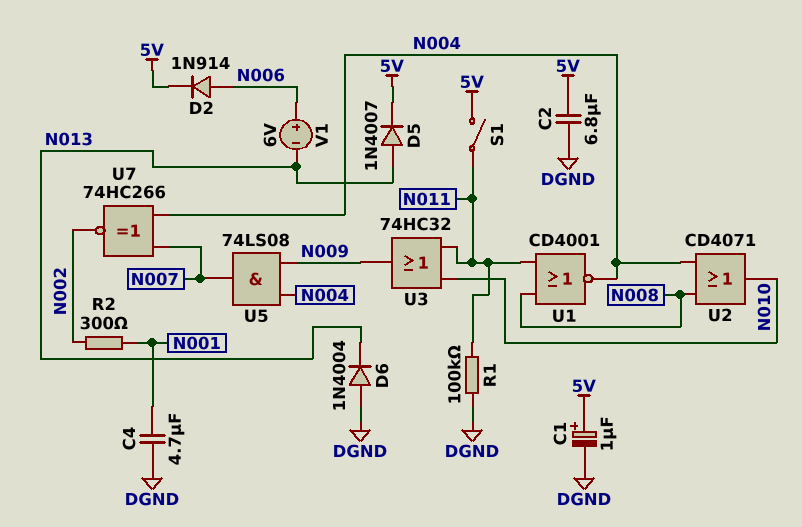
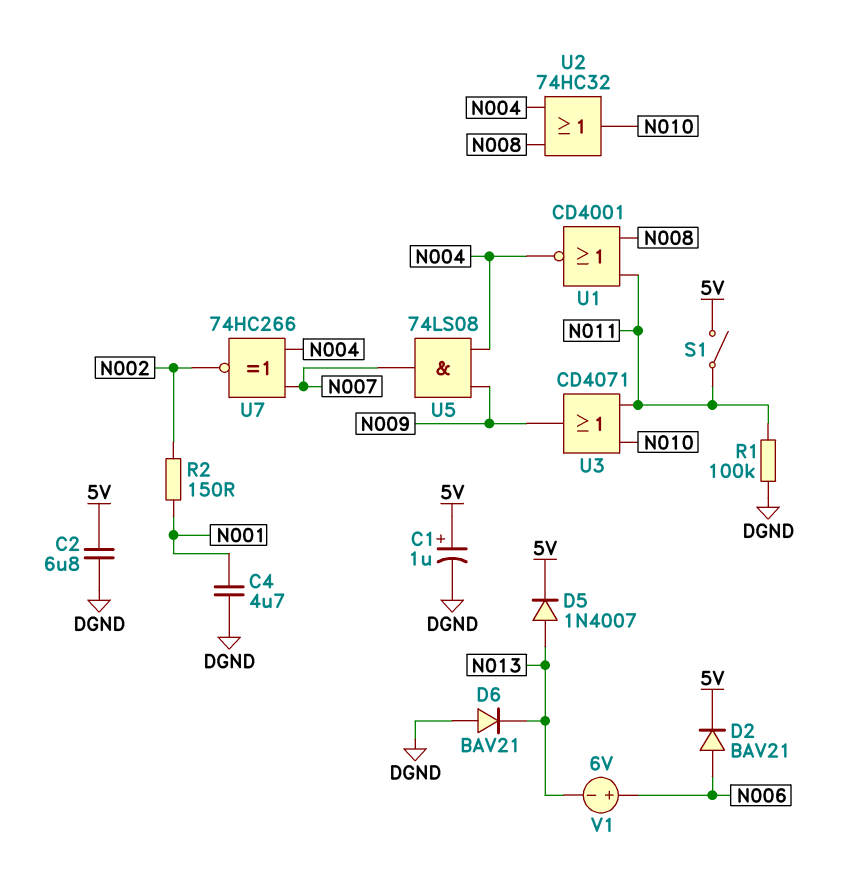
D2: diode 1N914 (A N006, K 5V) -> diode BAV21 (A N006, K 5V)
D6: diode 1N4004 (A DGND, K N013) -> diode BAV21 (A DGND, K N013)
R2: 300 (N001, N002) -> 150 (N001, N002)
U2: OR CD4071 (in N004, in N008, out N010) -> OR 74HC32 (in N004, in N008, out N010)
U3: OR 74HC32 (in N010, in N011, out N009) -> OR CD4071 (in N010, in N011, out N009)

